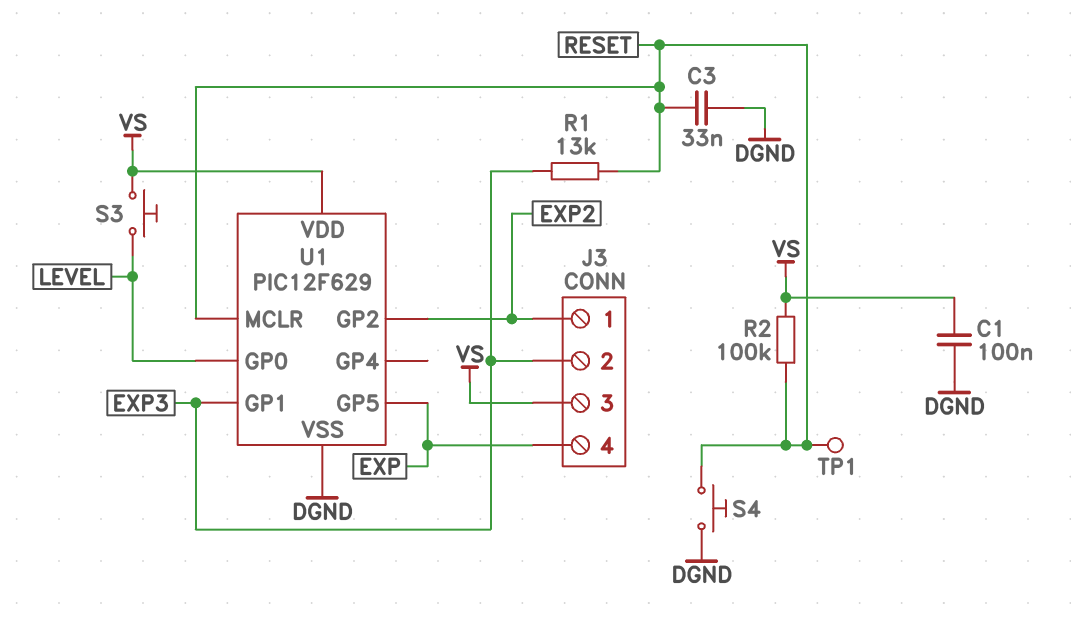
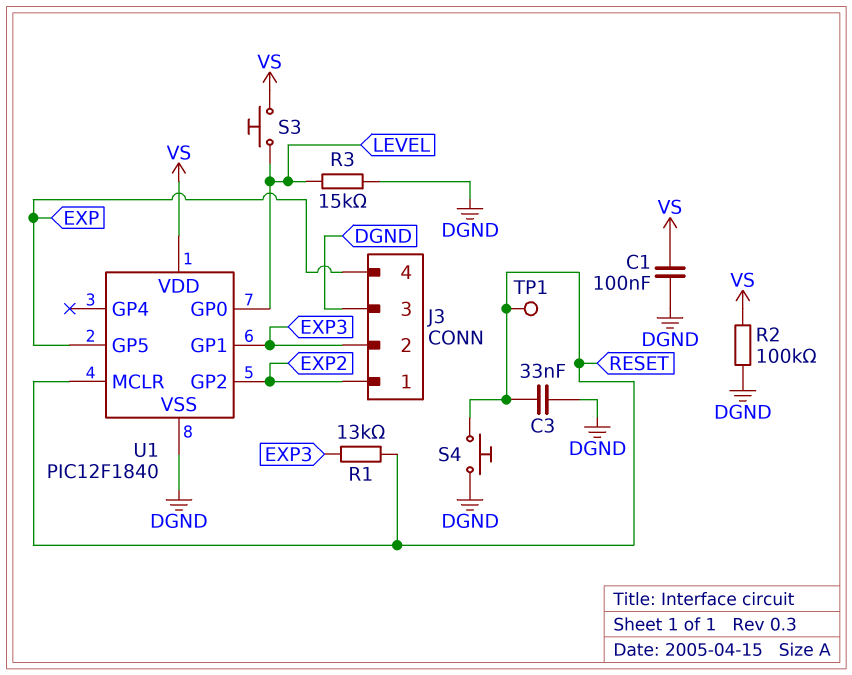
J3 pin 3: VS -> DGND
R2: 100k (RESET, VS) -> 100k (DGND, VS)
R3: none -> 15k (DGND, LEVEL)
U1: PIC12F629 -> PIC12F1840

